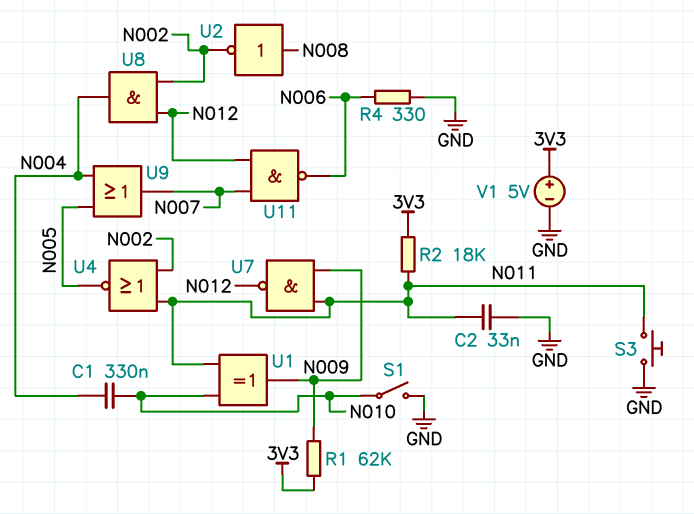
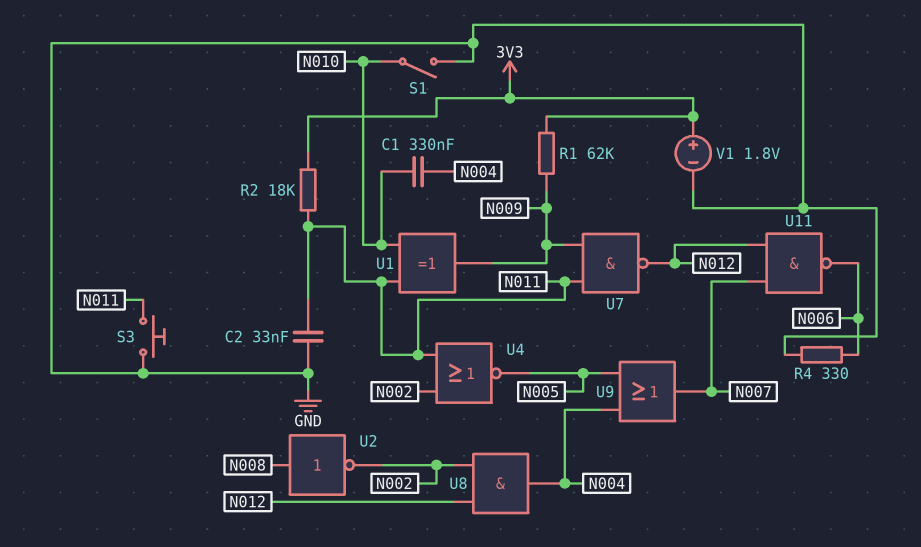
V1: 5V (plus 3V3, minus GND) -> 1.8V (plus 3V3, minus GND)

